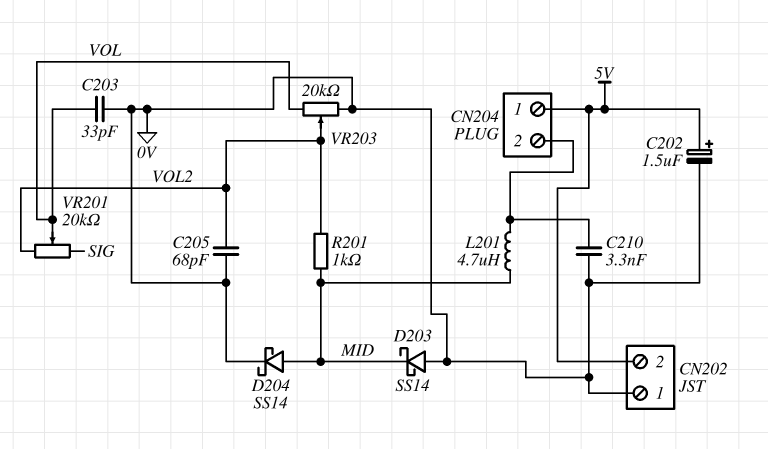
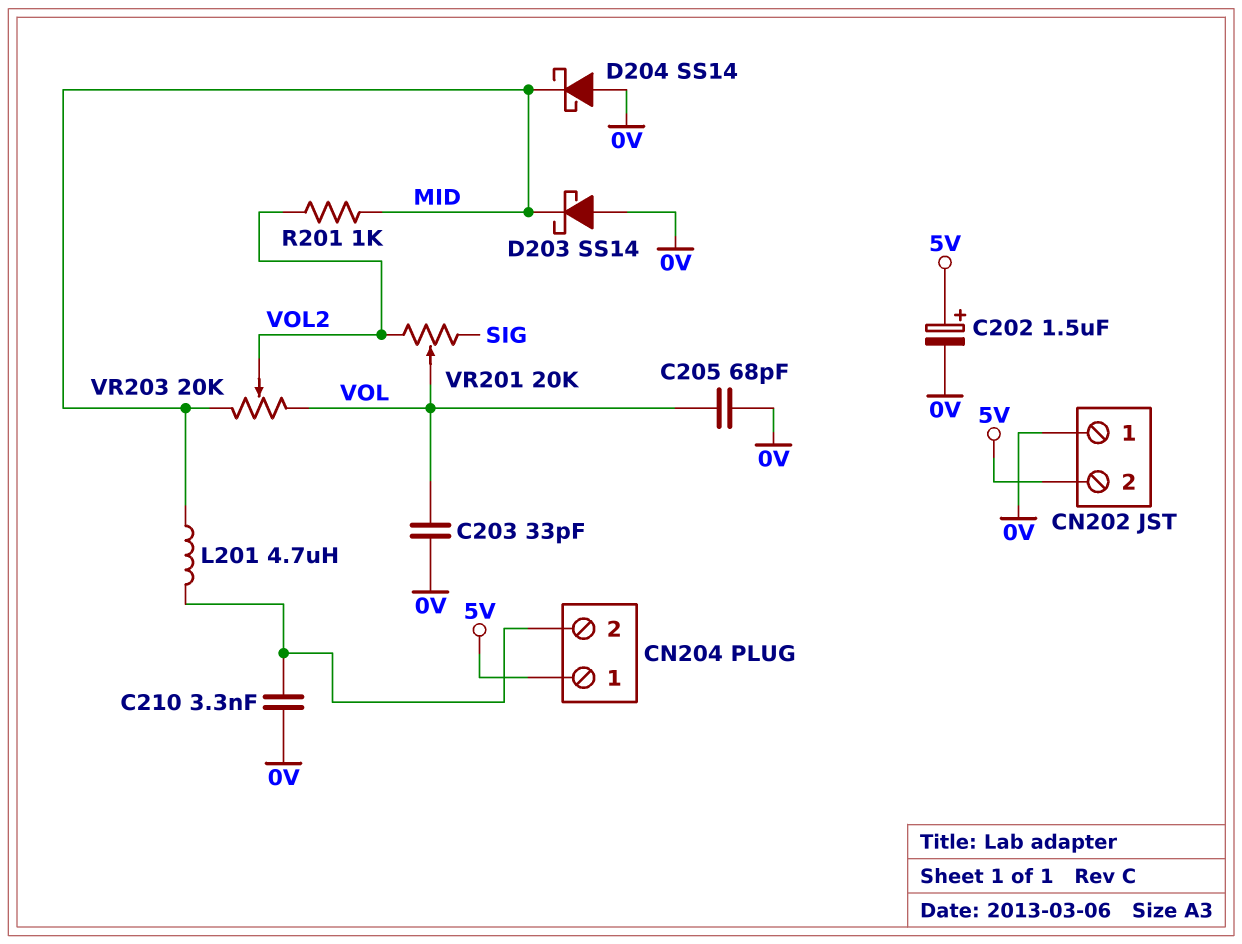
C205: 68pF (0V, VOL2) -> 68pF (0V, VOL)
D204: schottky SS14 (A MID, K 0V) -> schottky SS14 (A 0V, K MID)
VR203: 20k (0V, VOL, wiper VOL2) -> 20k (MID, VOL, wiper VOL2)

